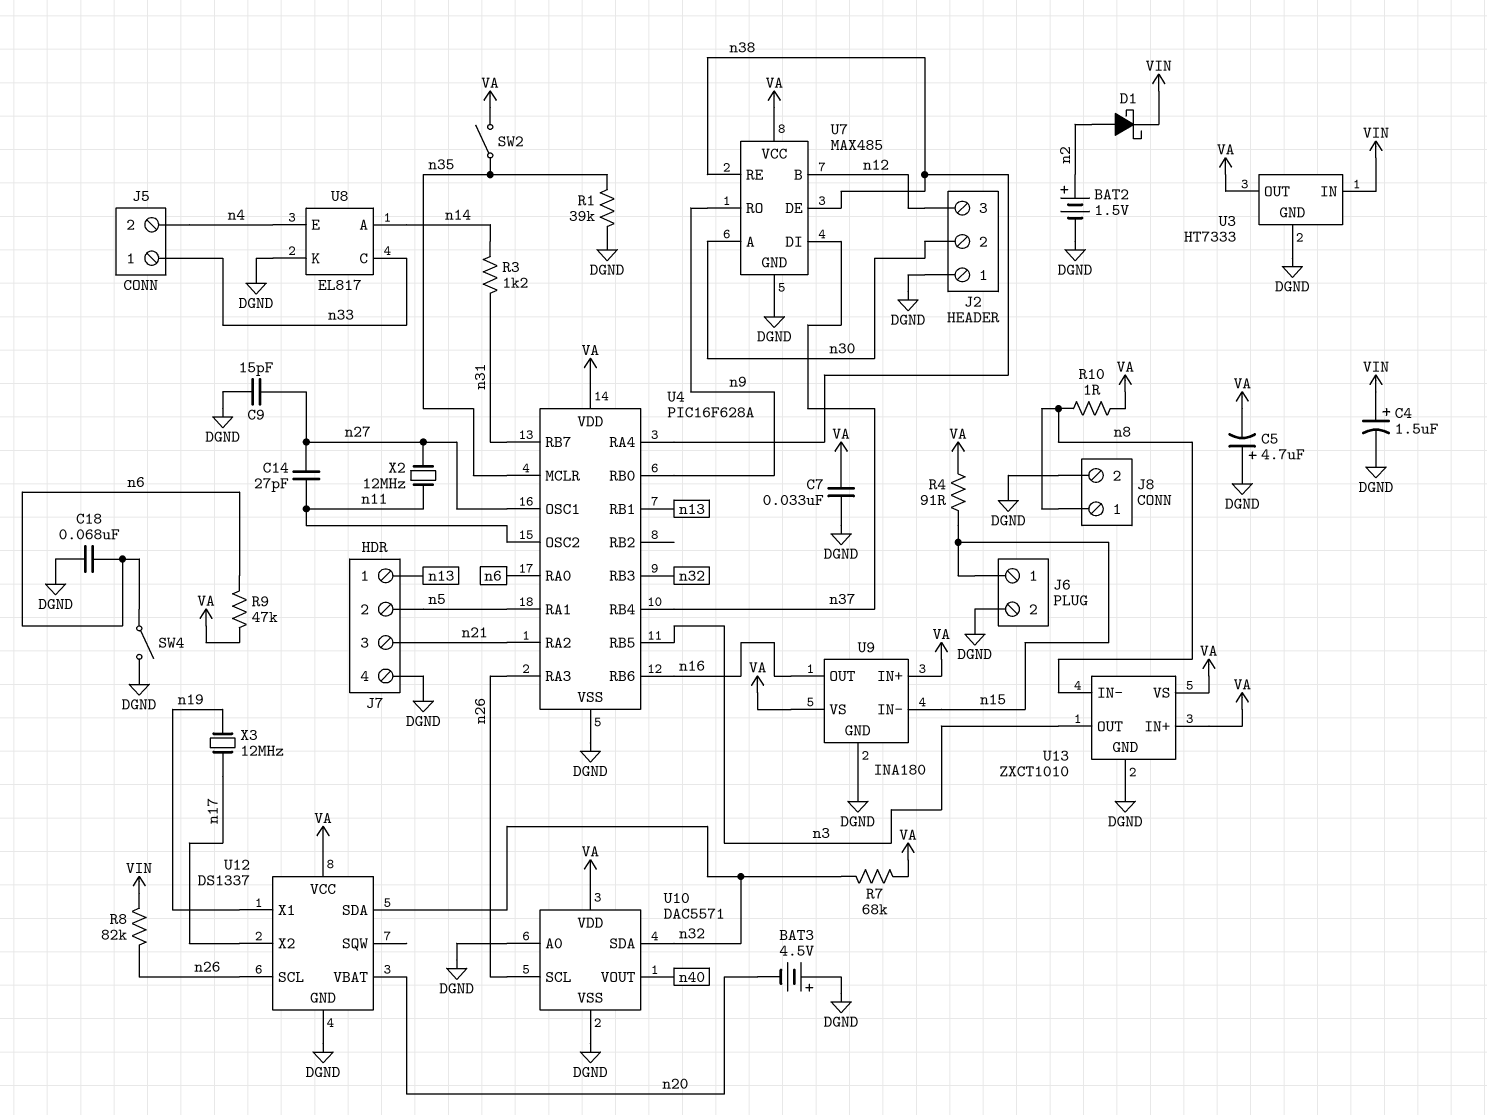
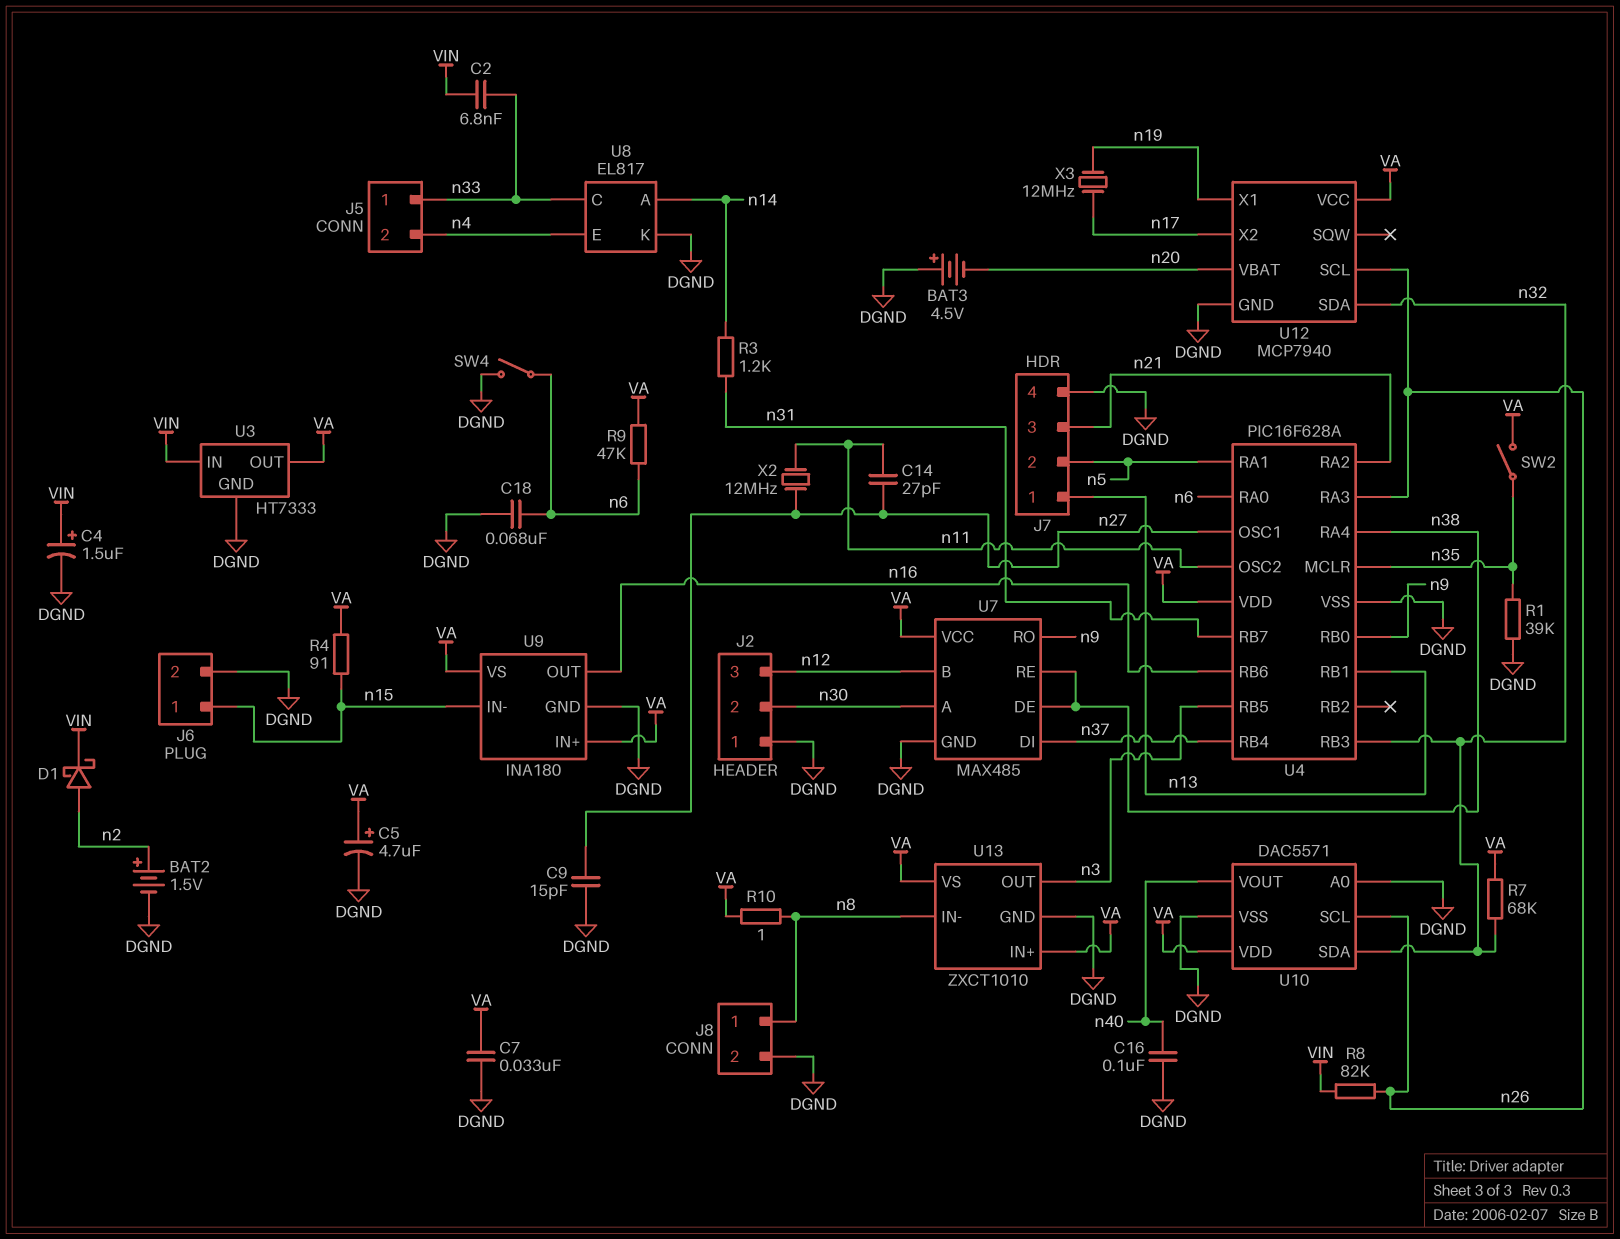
C2: none -> 6.8nF (VIN, n33)
C5: 4.7uF (plus DGND, minus VA) -> 4.7uF (plus VA, minus DGND)
C16: none -> 100nF (DGND, n40)
U12: DS1337 -> MCP7940

